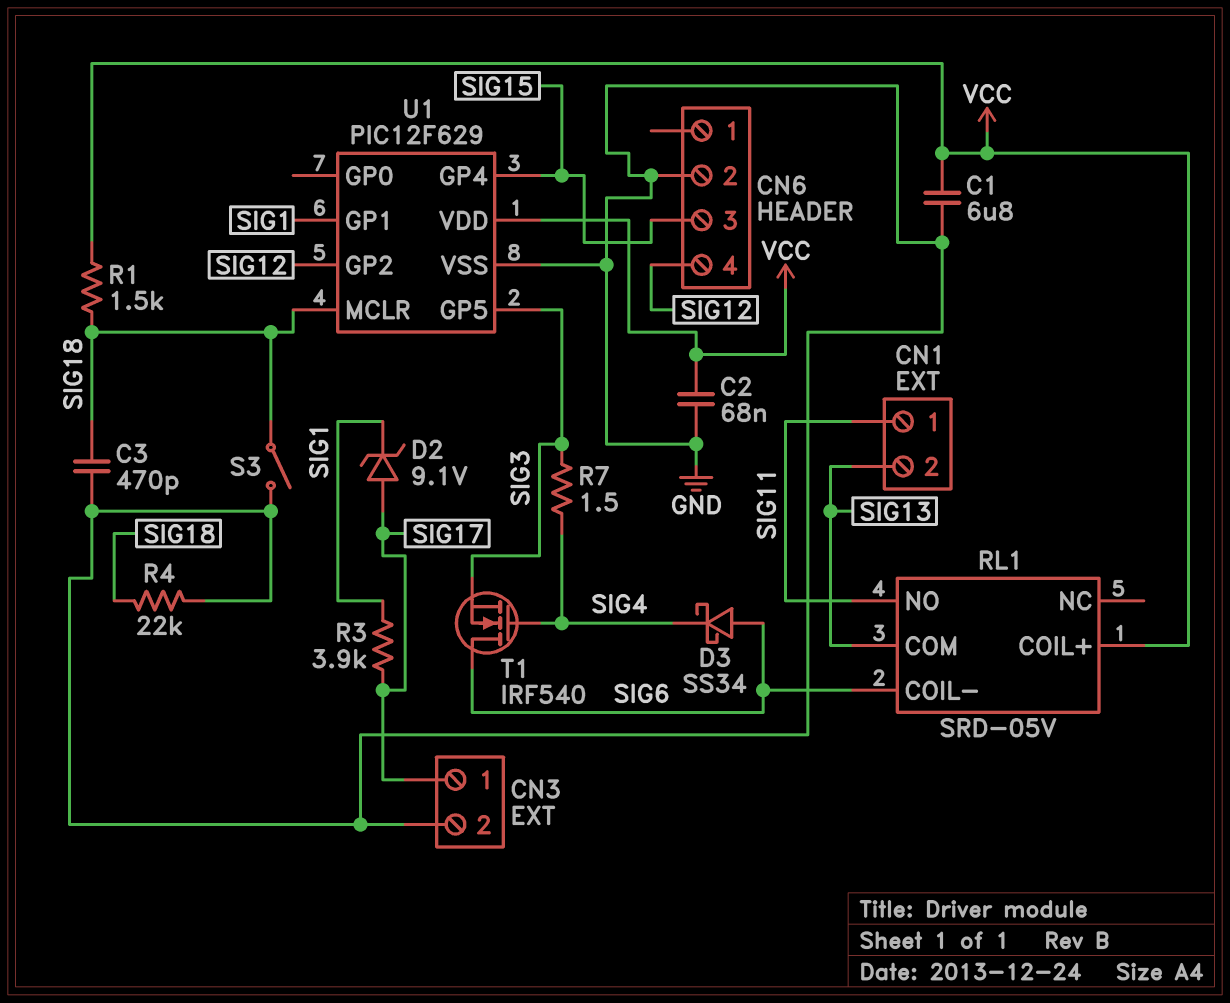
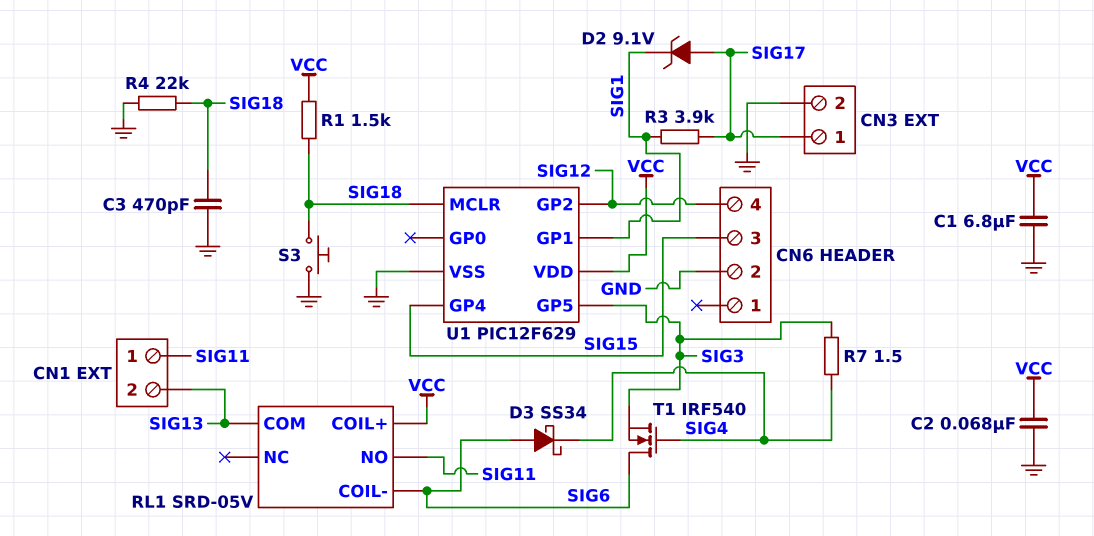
S3: switch (GND, SIG18) -> button (GND, SIG18)

